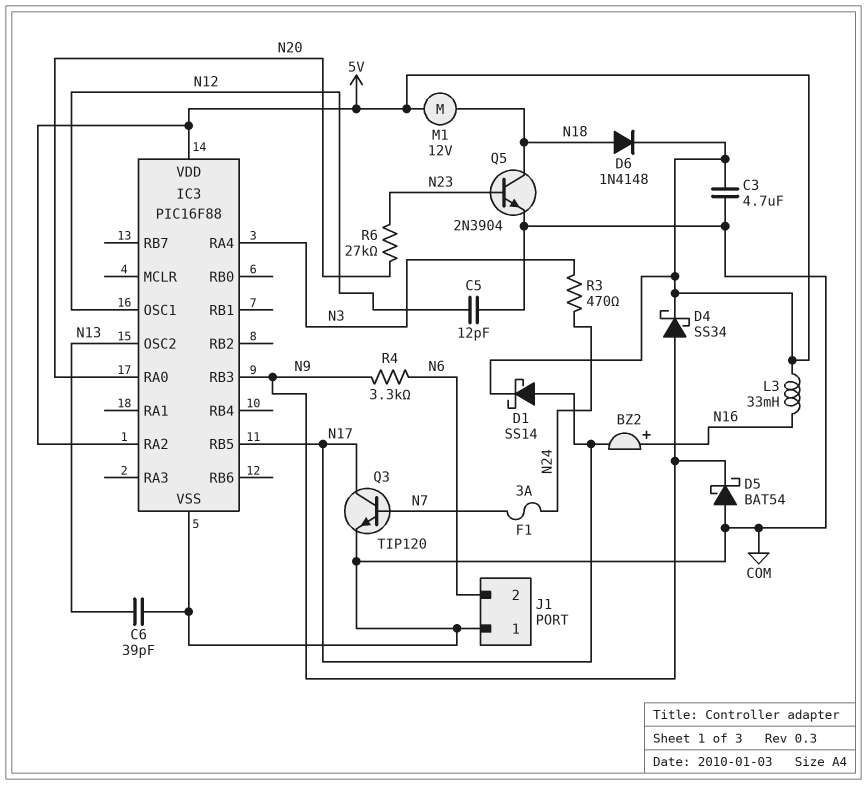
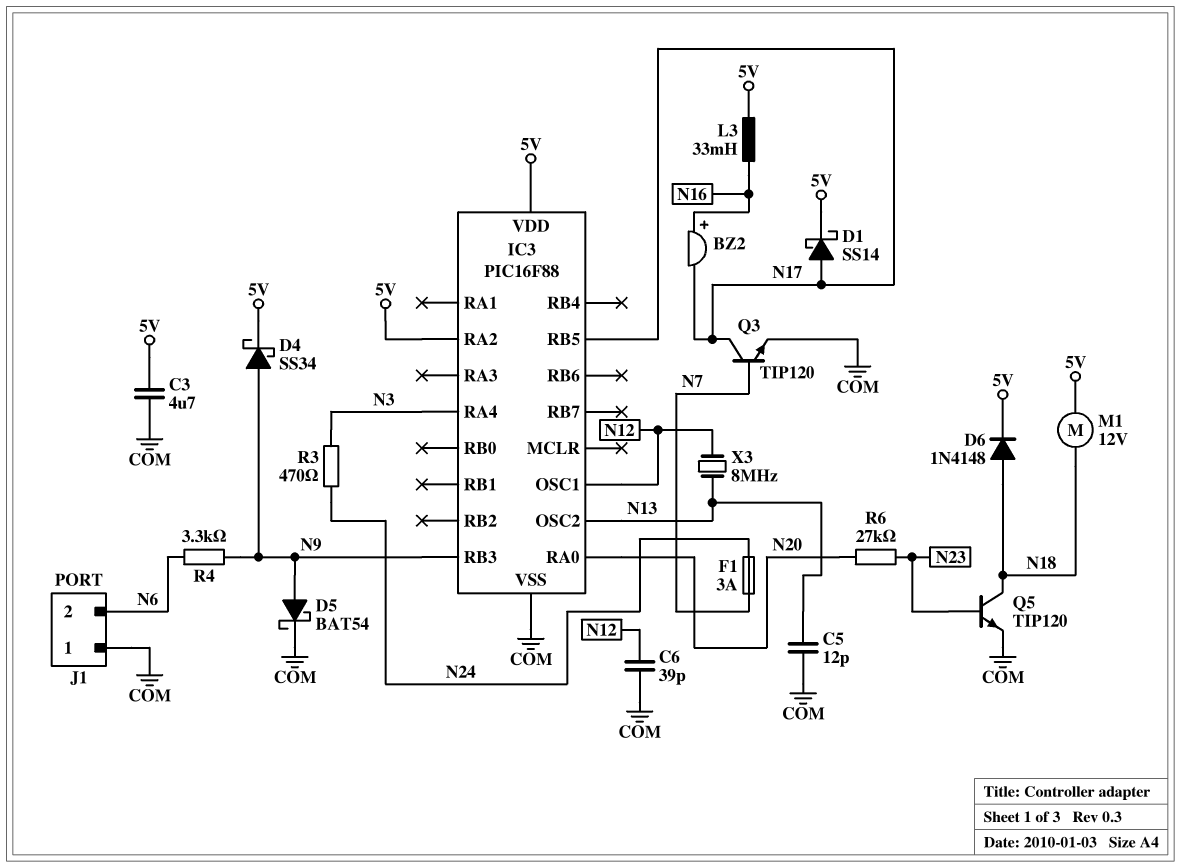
C5: 12pF (COM, N12) -> 12pF (COM, N13)
C6: 39pF (COM, N13) -> 39pF (COM, N12)
D5: schottky BAT54 (A COM, K N9) -> schottky BAT54 (A N9, K COM)
Q5: NPN 2N3904 (B N23, C N18, E COM) -> NPN TIP120 (B N23, C N18, E COM)
X3: none -> 8MHz (N12, N13)

